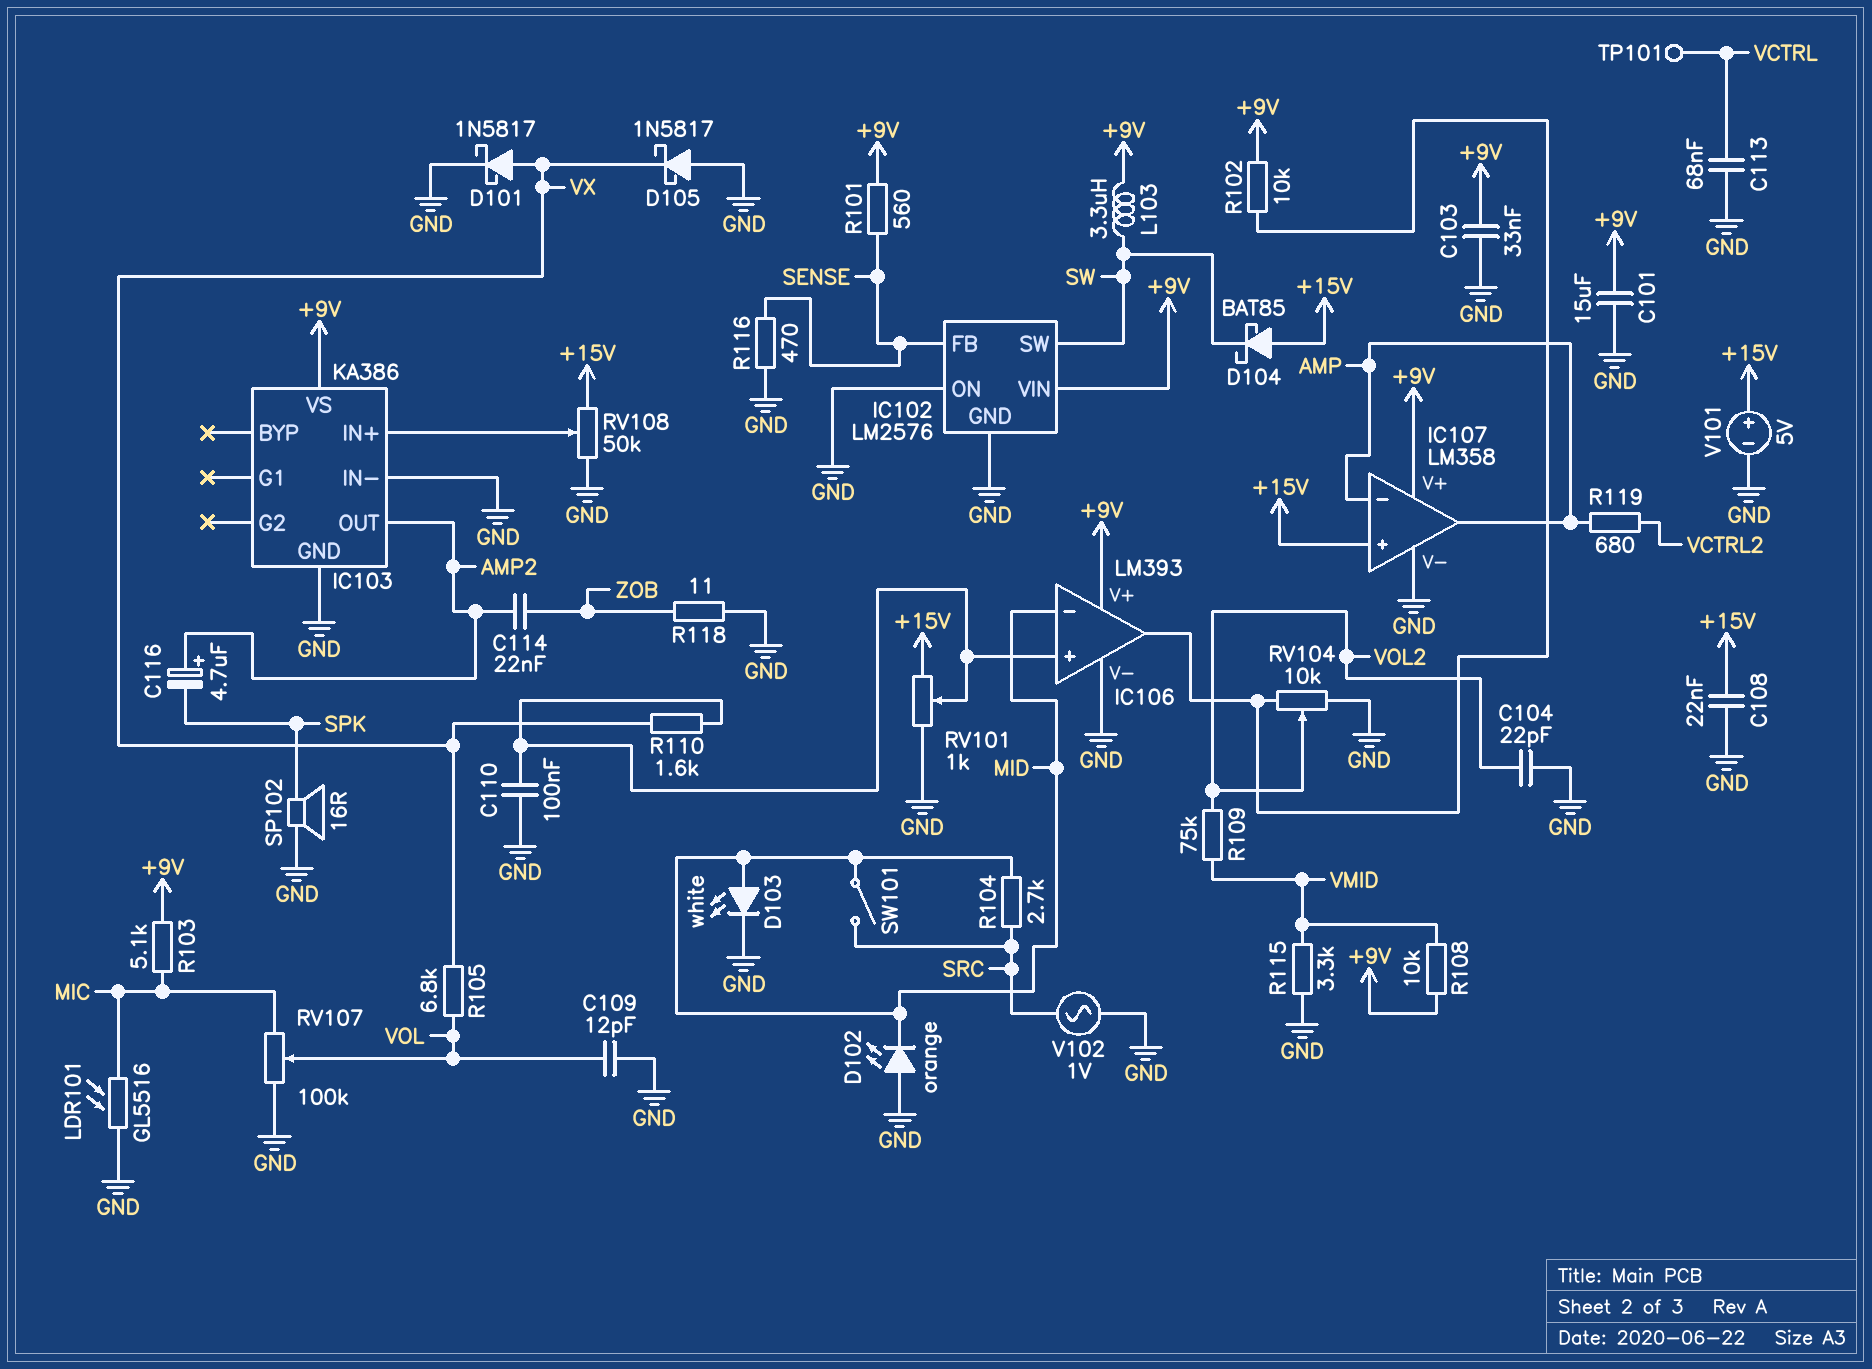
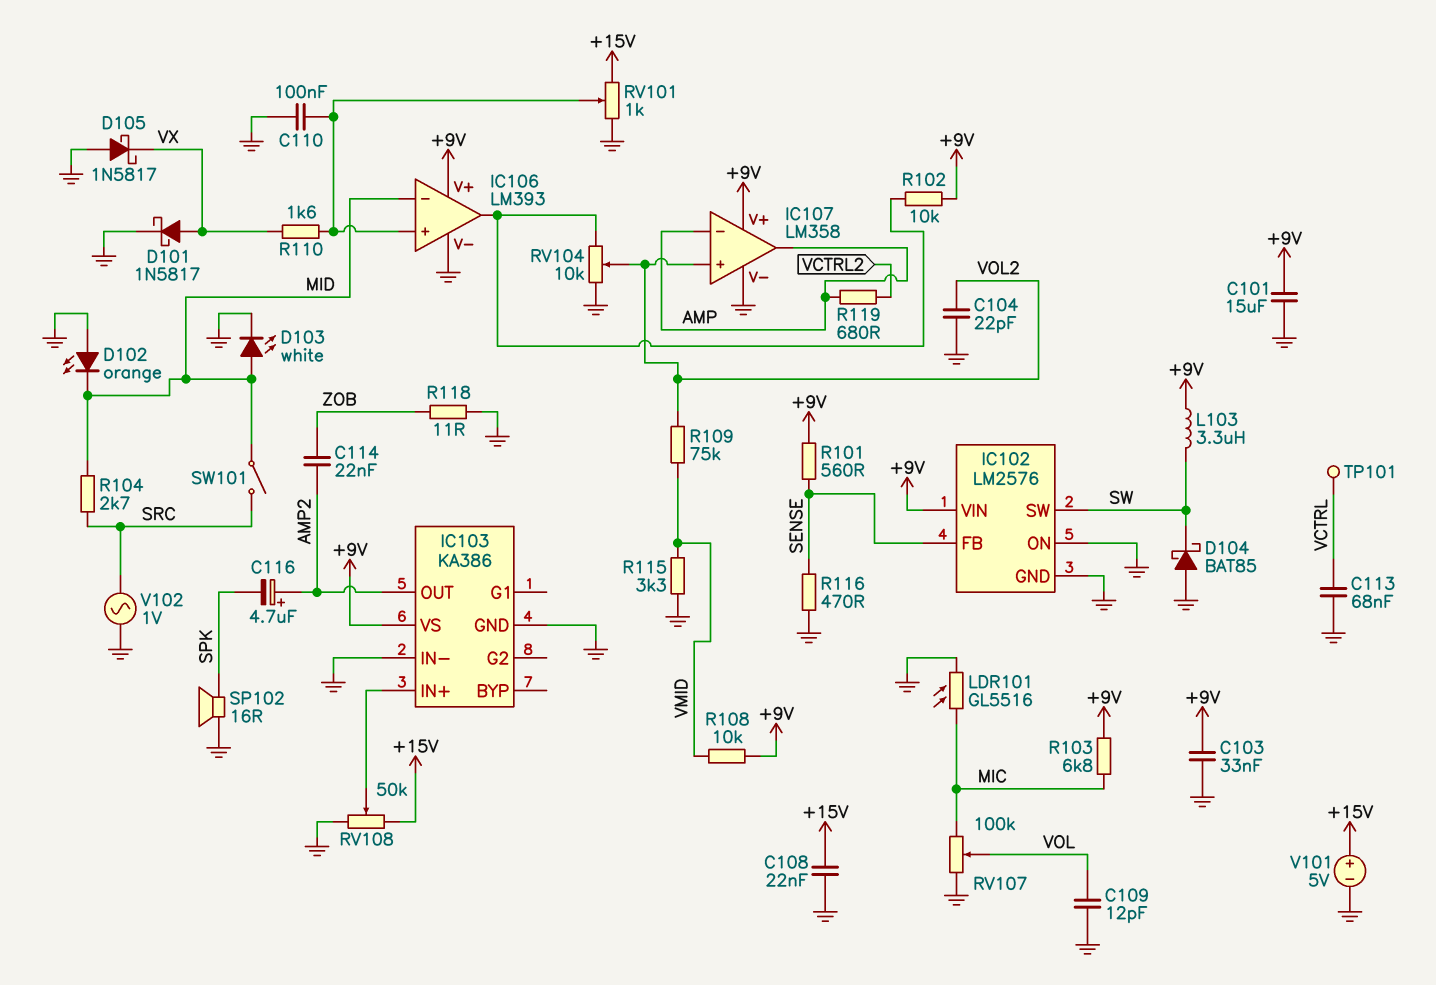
D104: schottky BAT85 (A +15V, K SW) -> schottky BAT85 (A GND, K SW)
IC107 pin in+: +15V -> VOL2
R103: 5.1k (+9V, MIC) -> 6.8k (+9V, MIC)
R105: 6.8k (VOL, VX) -> none

